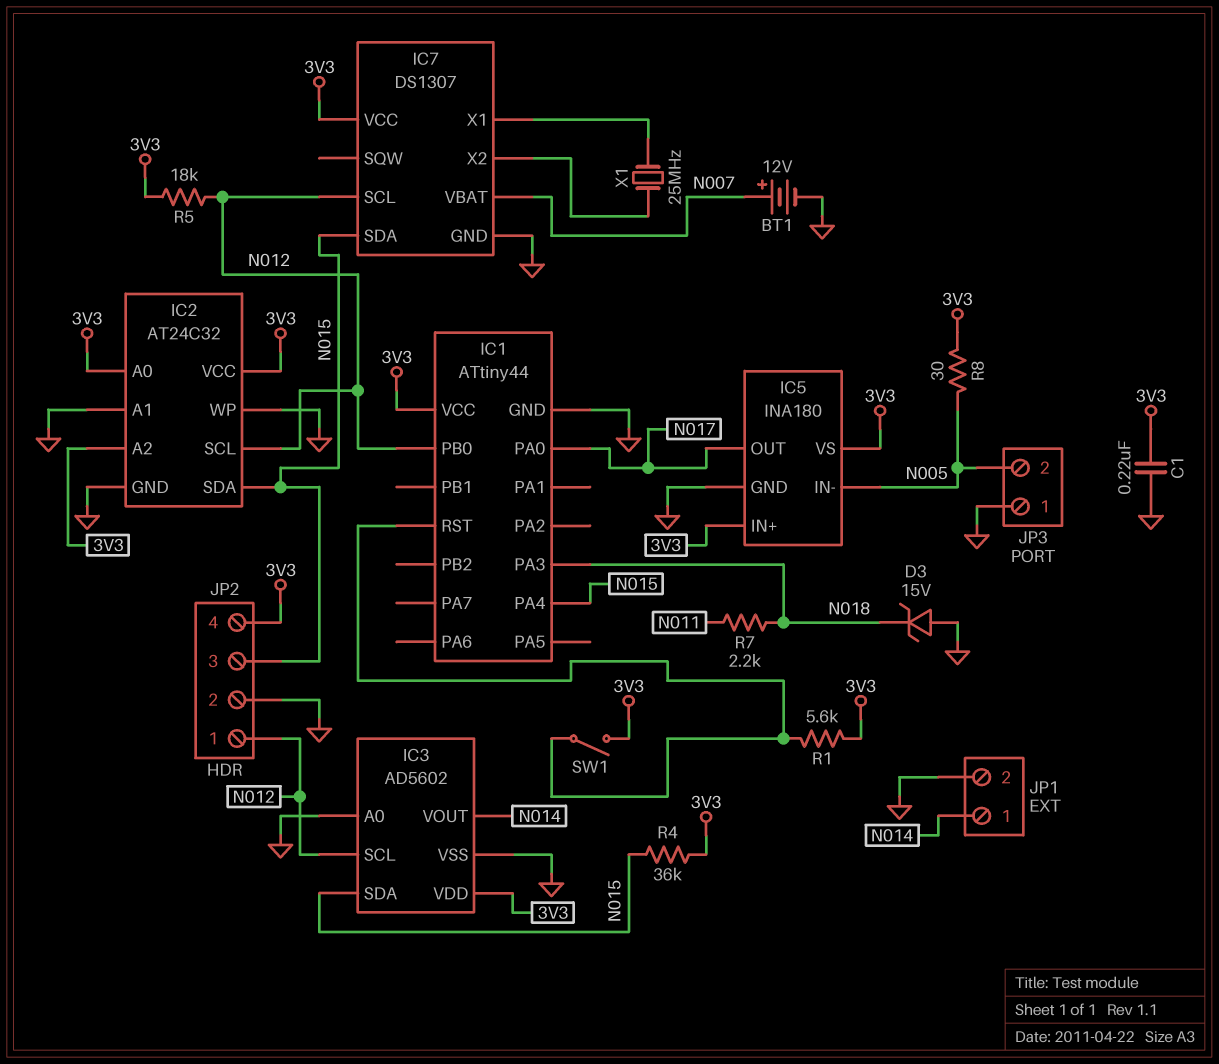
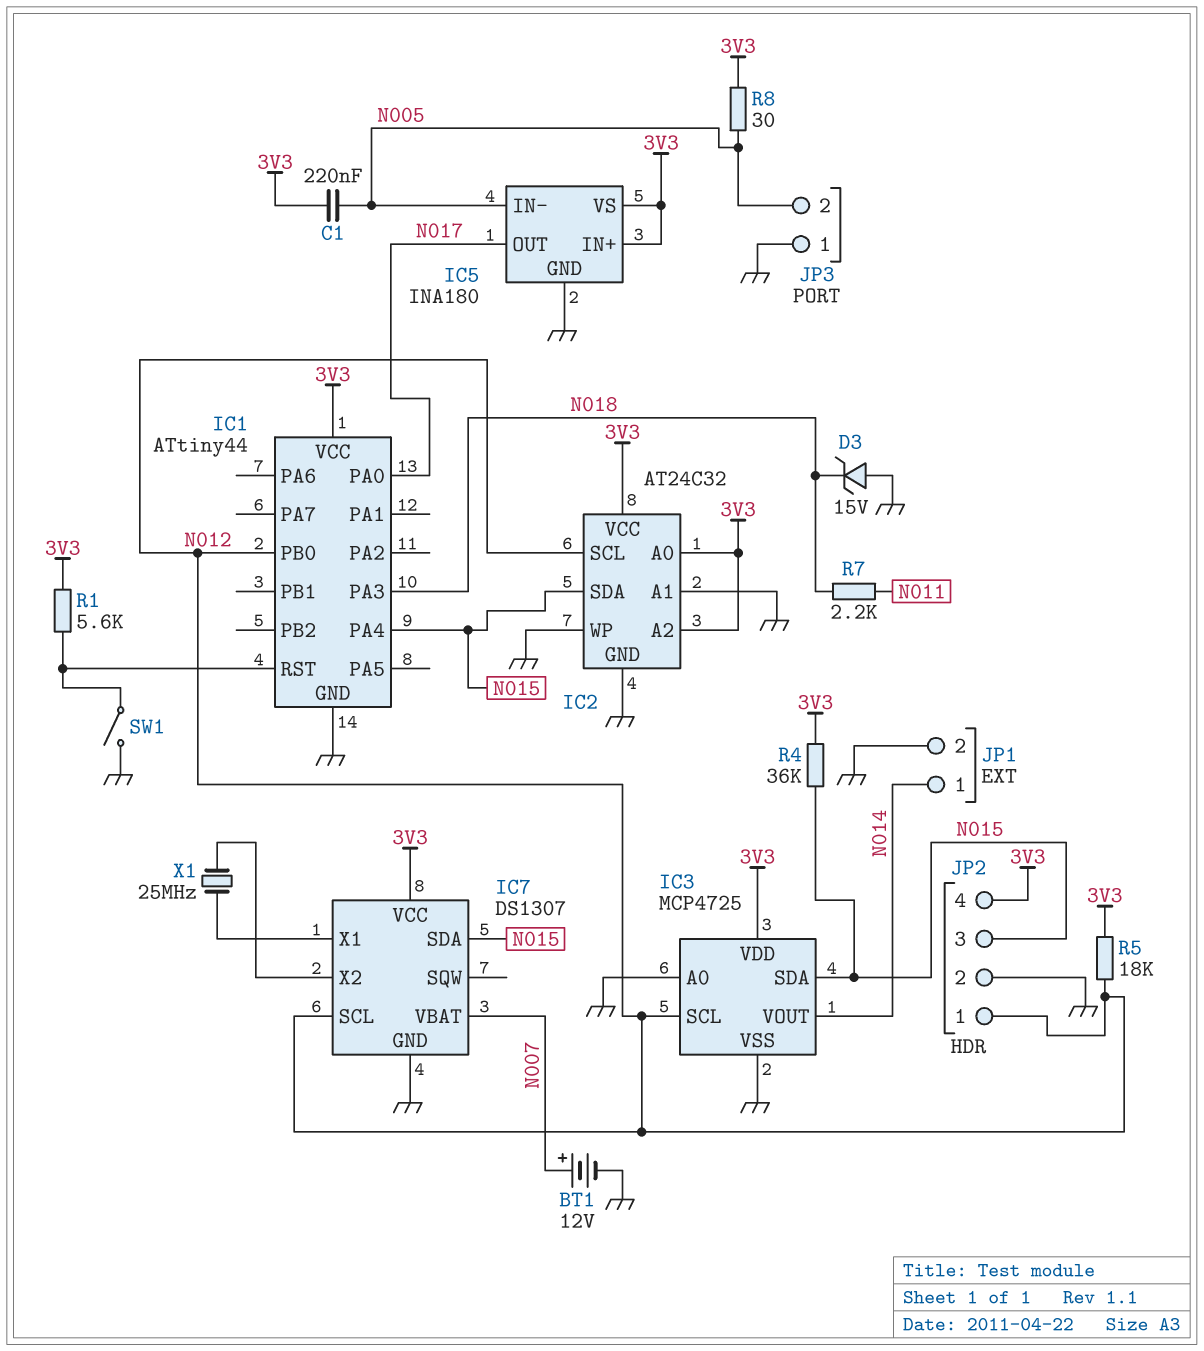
C1: 220nF (3V3, GND) -> 220nF (3V3, N005)
IC3: AD5602 -> MCP4725
SW1: switch (3V3, IC1/RST) -> switch (GND, IC1/RST)

